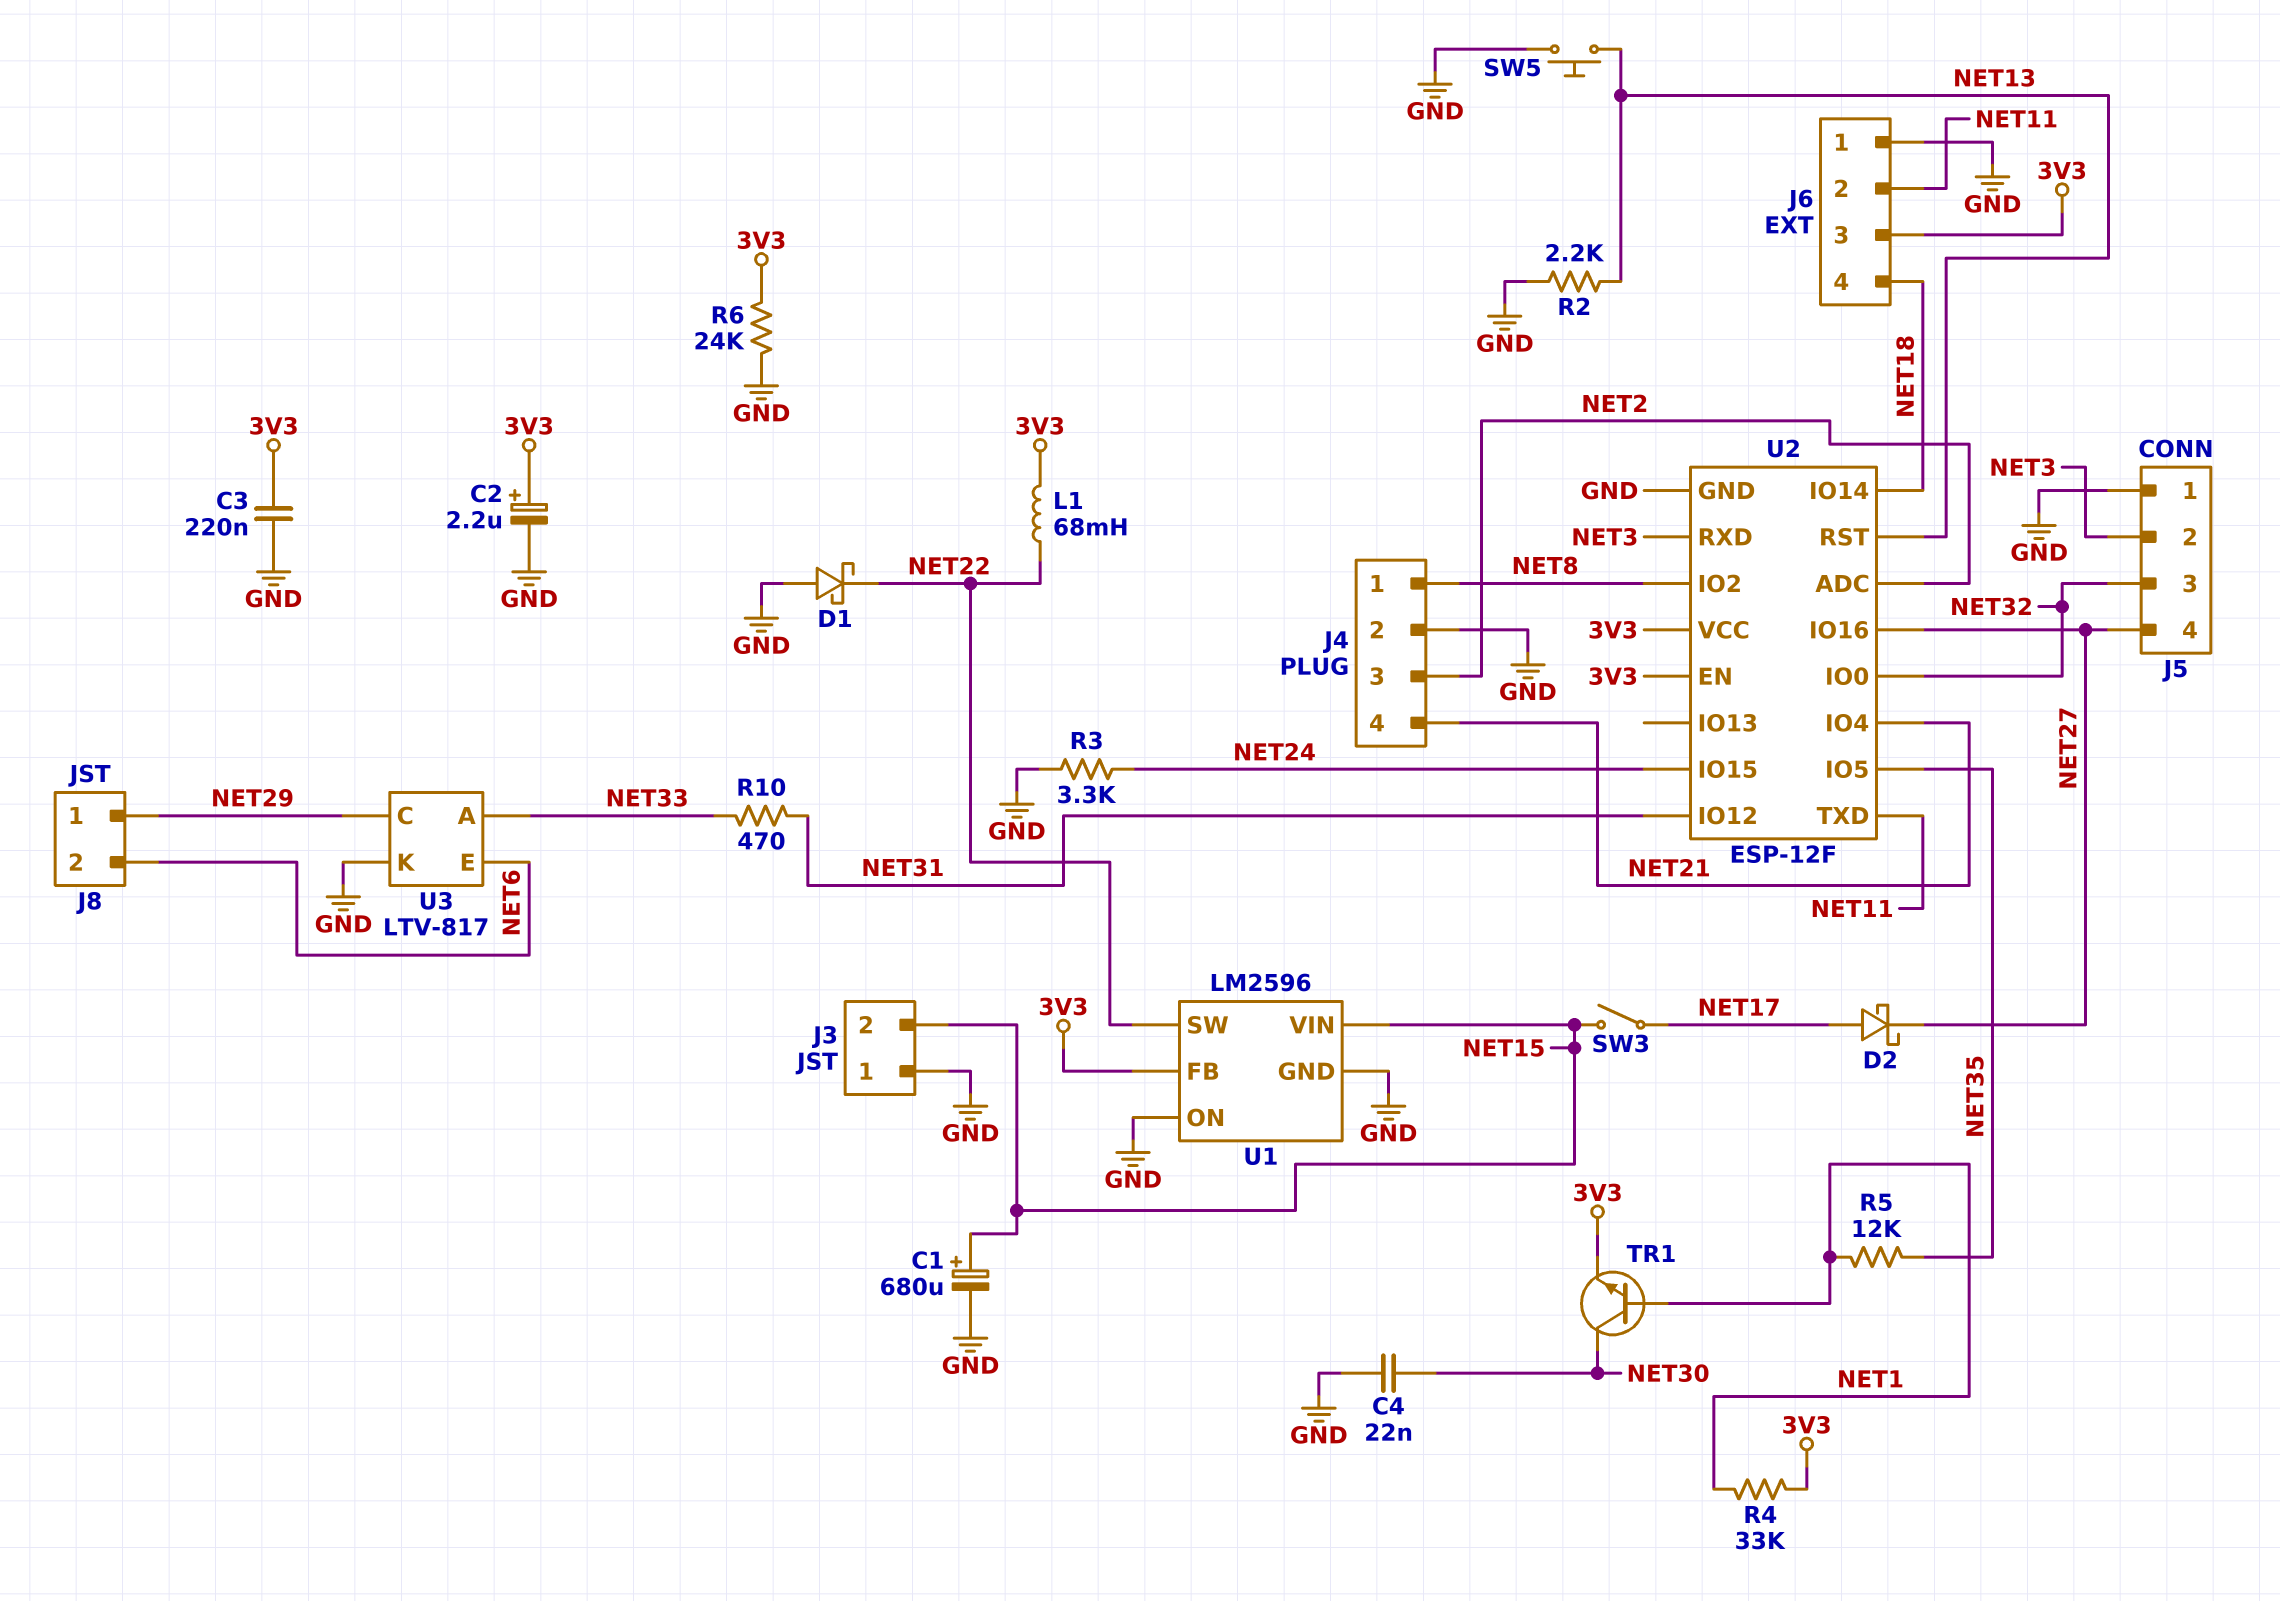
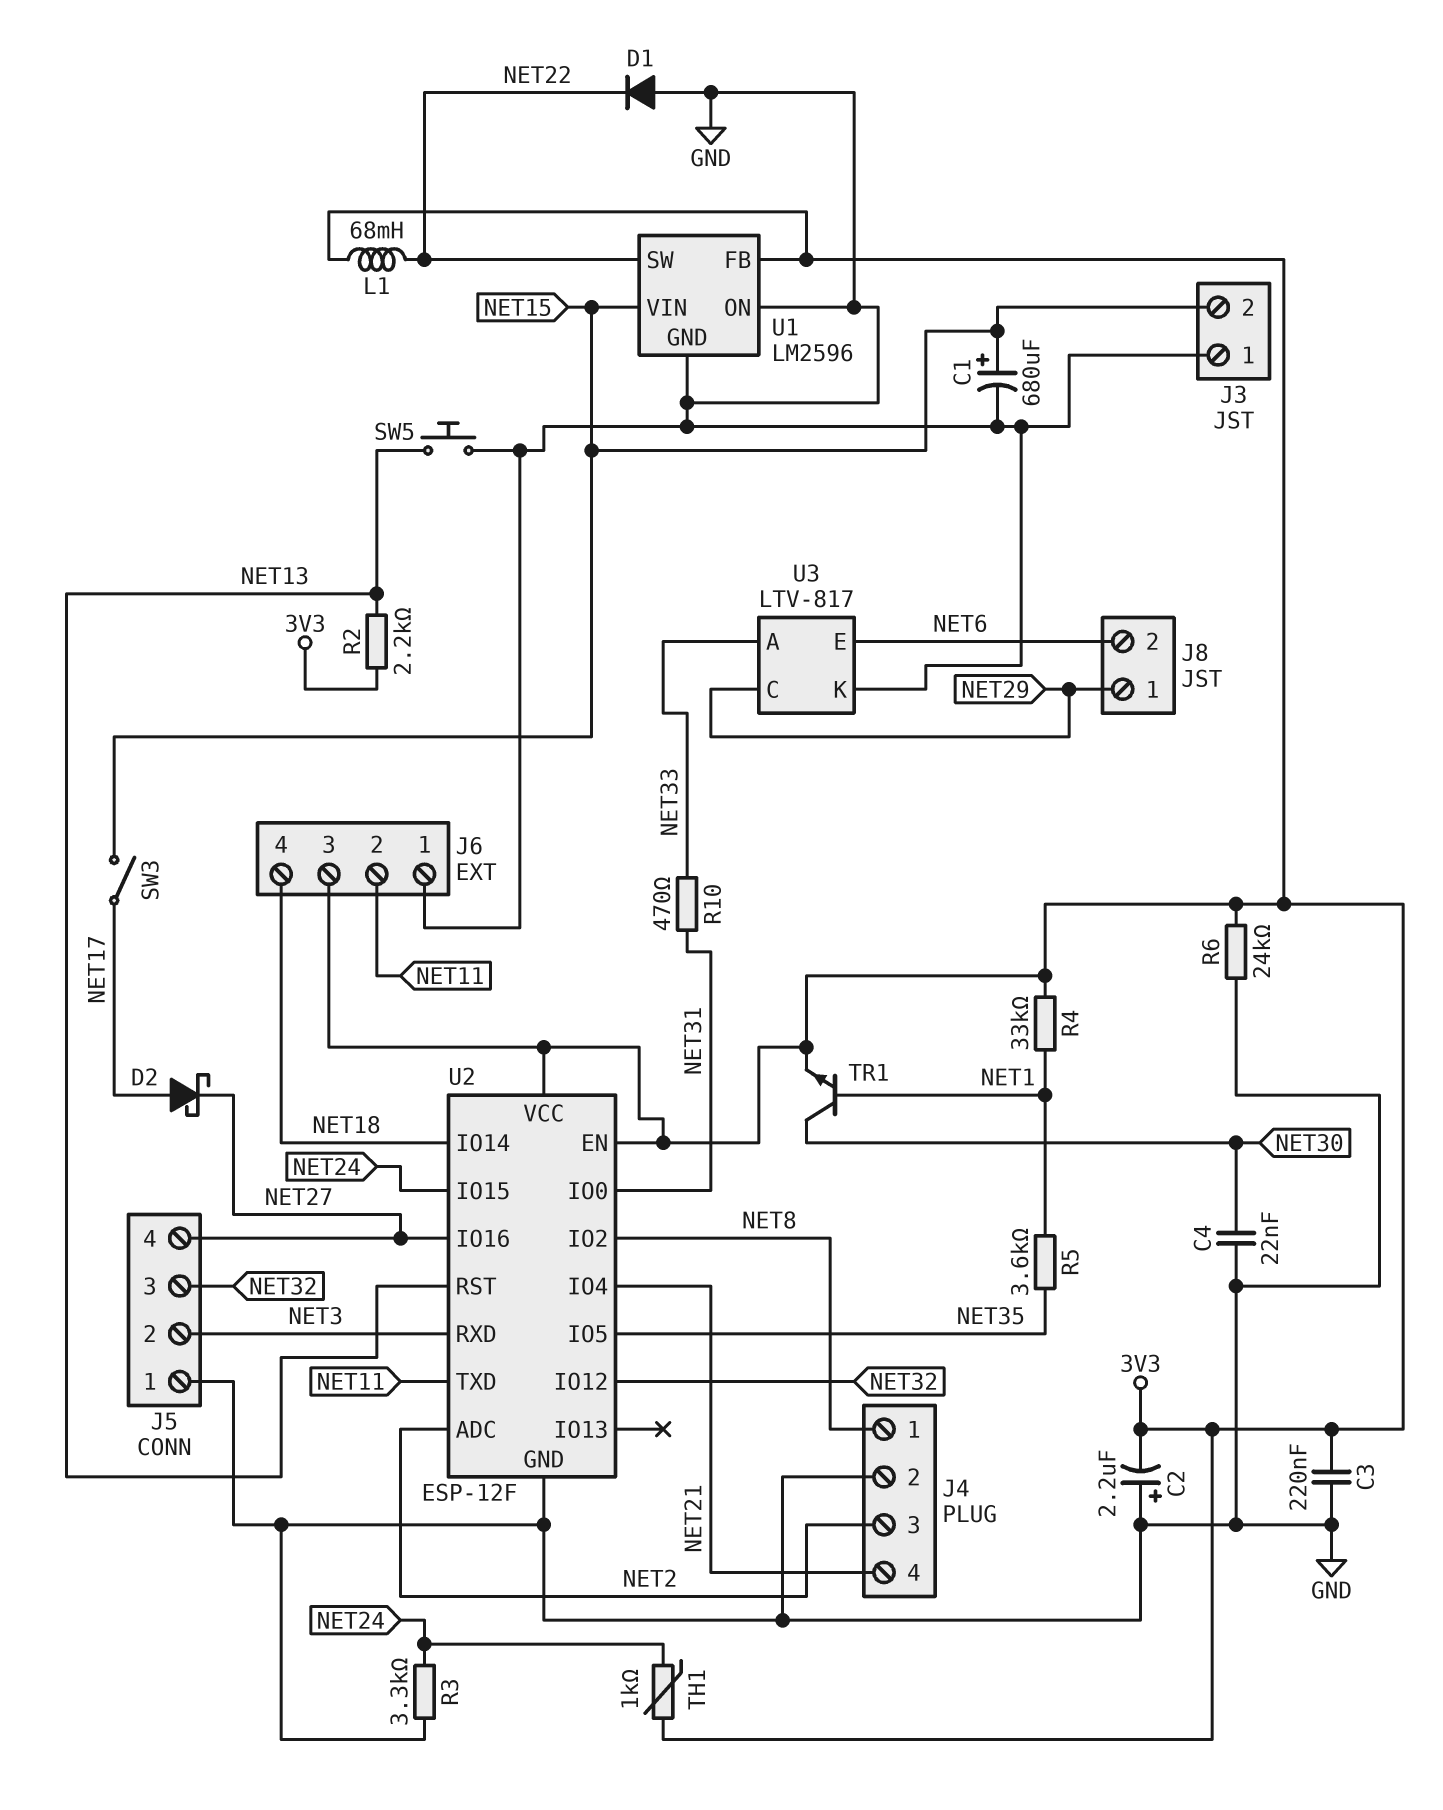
C2: 2.2uF (plus 3V3, minus GND) -> 2.2uF (plus GND, minus 3V3)
D1: schottky (A GND, K NET22) -> diode (A GND, K NET22)
R2: 2.2k (GND, NET13) -> 2.2k (3V3, NET13)
R5: 12k (NET1, NET35) -> 3.6k (NET1, NET35)
TH1: none -> 1k (3V3, NET24)
U2 pin IO0: NET32 -> NET31
U2 pin IO12: NET31 -> NET32

